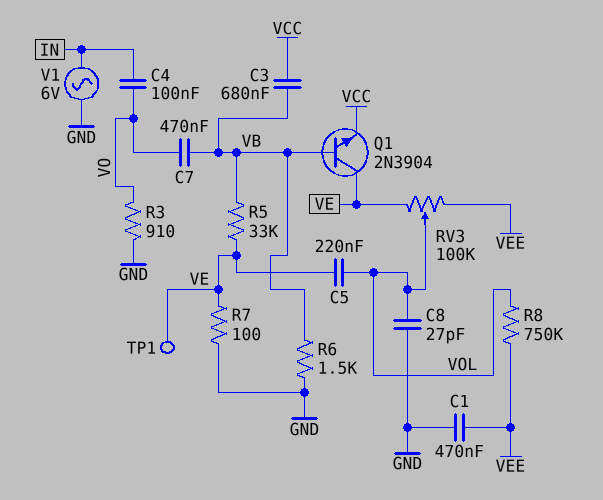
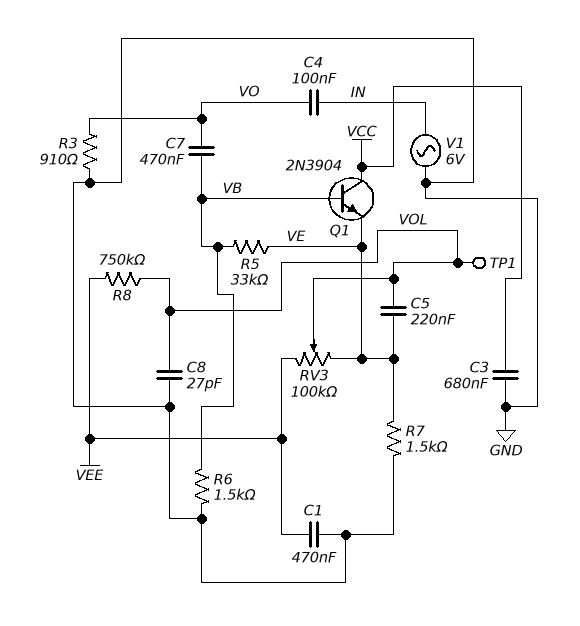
C3: 680nF (VB, VCC) -> 680nF (GND, VCC)
Q1: NPN 2N3904 (B VB, C VE, E VCC) -> NPN 2N3904 (B VB, C VCC, E VE)
R7: 100 (GND, VE) -> 1.5k (GND, VE)
TP1: test point (VE) -> test point (VOL)

